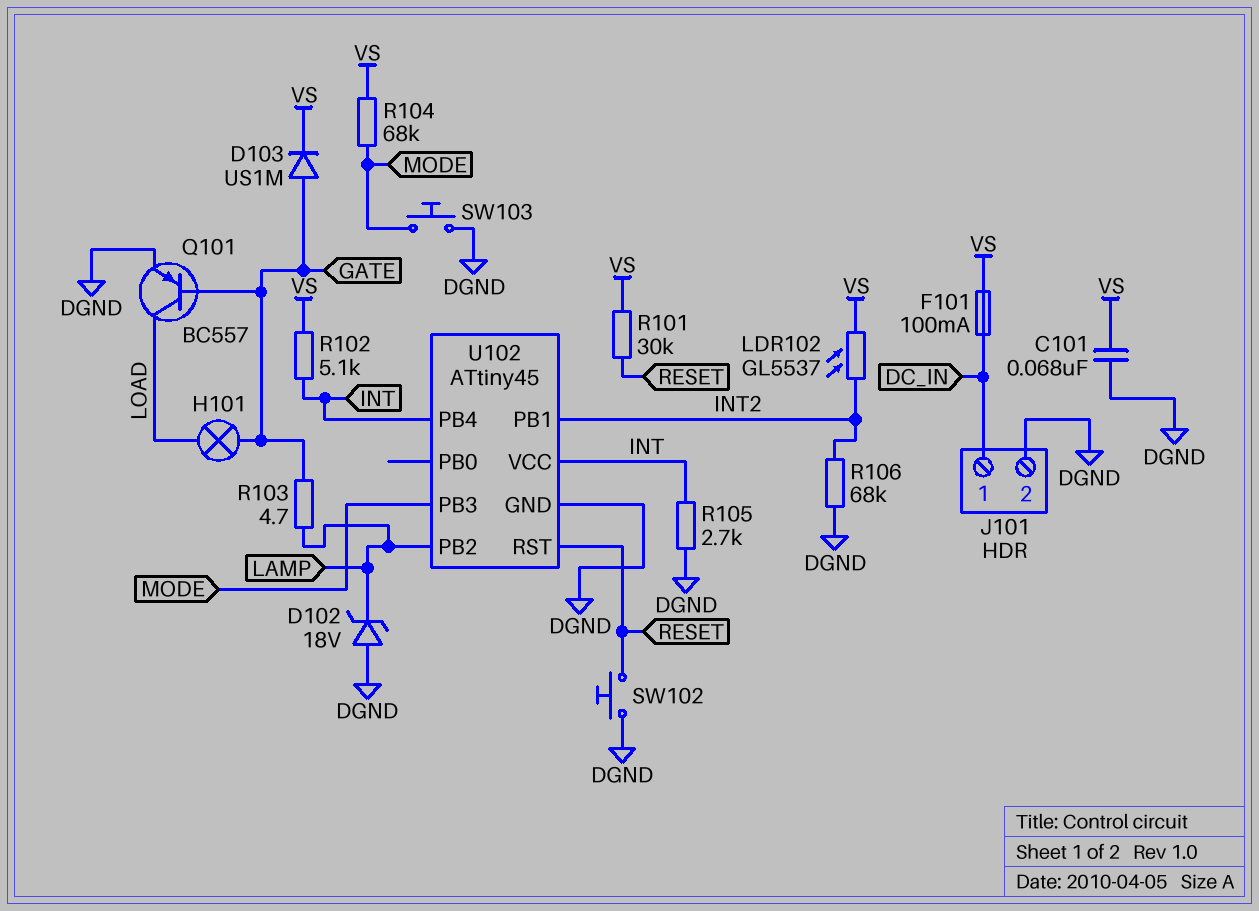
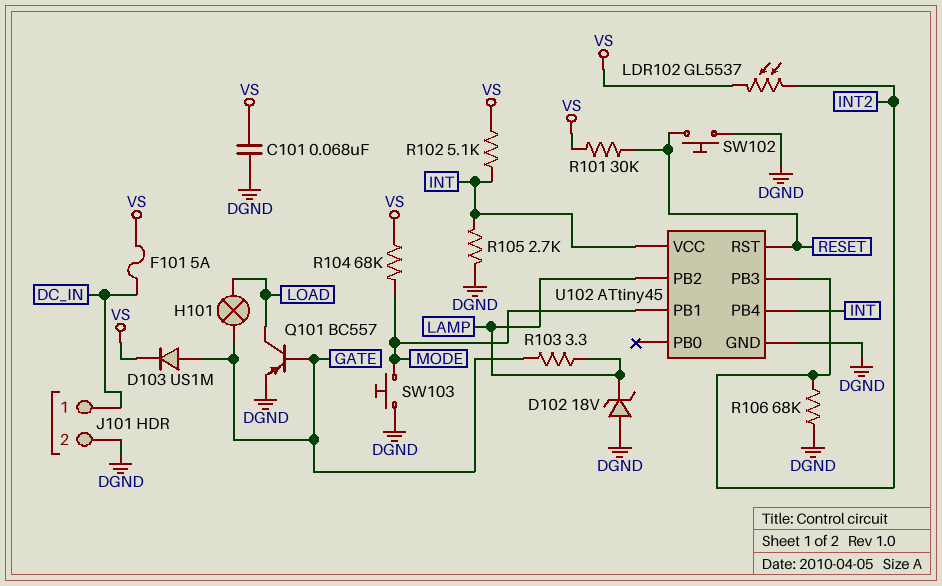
F101: 100mA (DC_IN, VS) -> 5A (DC_IN, VS)
R103: 4.7 (GATE, LAMP) -> 3.3 (GATE, LAMP)
U102 pin PB1: INT2 -> MODE
U102 pin PB3: MODE -> INT2

